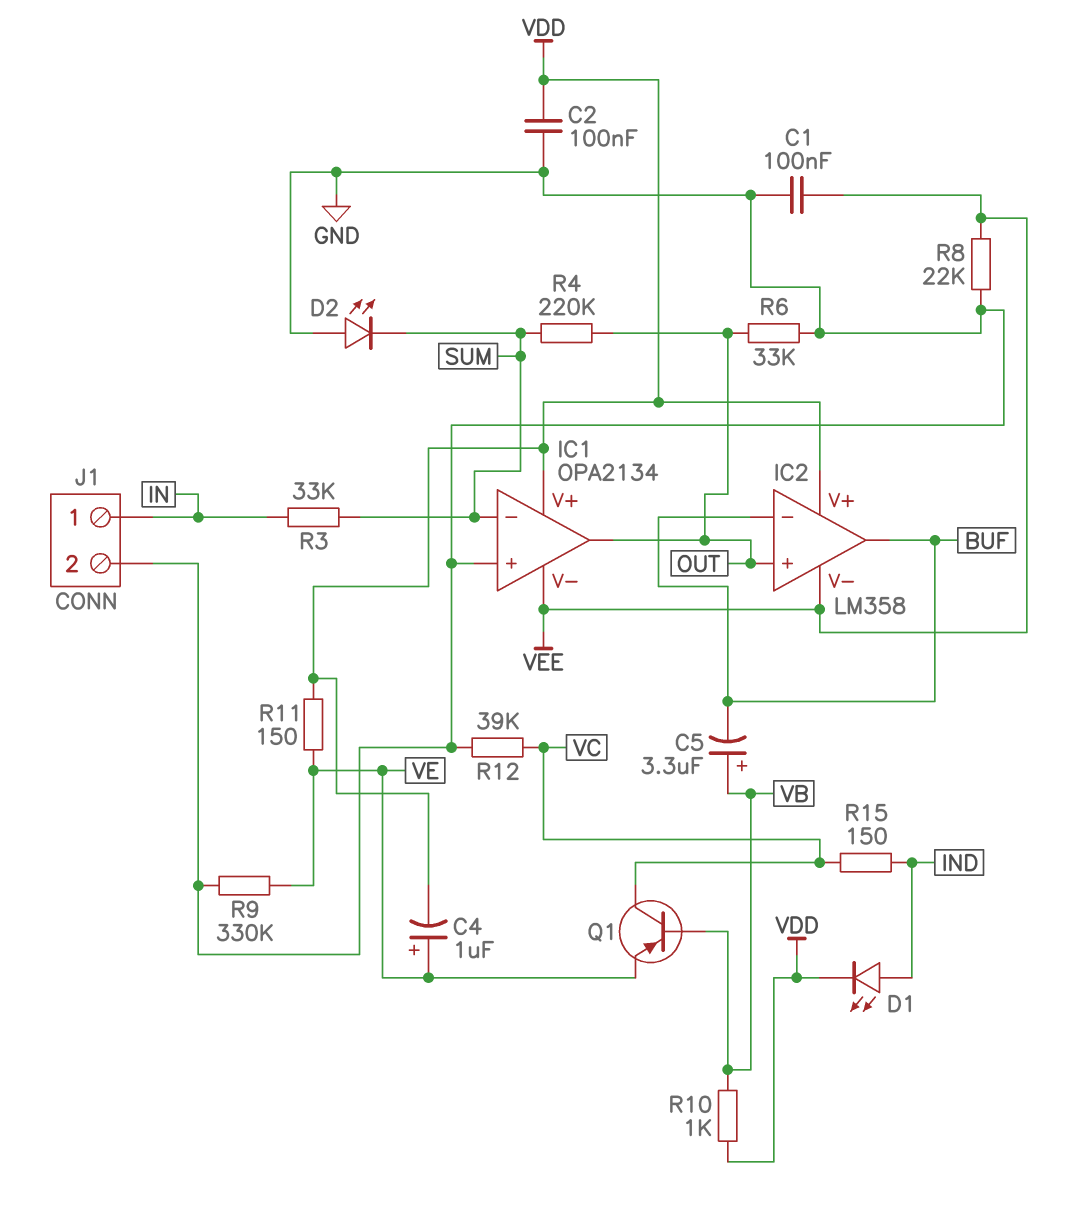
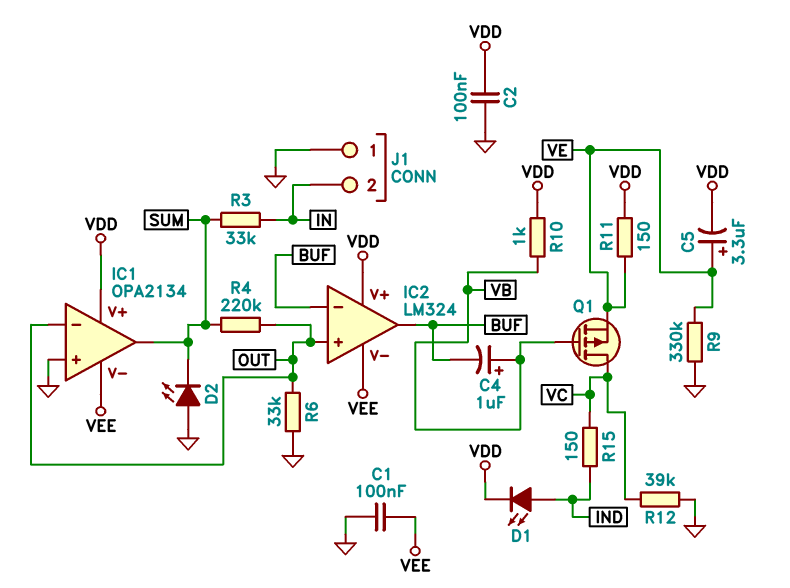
C4: 1uF (plus VE, minus VDD) -> 1uF (plus VB, minus BUF)
C5: 3.3uF (plus VB, minus BUF) -> 3.3uF (plus VE, minus VDD)
IC1 pin in-: SUM -> OUT
IC1 pin out: OUT -> SUM
IC2: LM358 -> LM324
J1 pin 1: IN -> GND
J1 pin 2: GND -> IN
Q1: PNP (B VB, C VC, E VE) -> PMOS (G VB, D VC, S VE)
R8: 22k (GND, VEE) -> none

